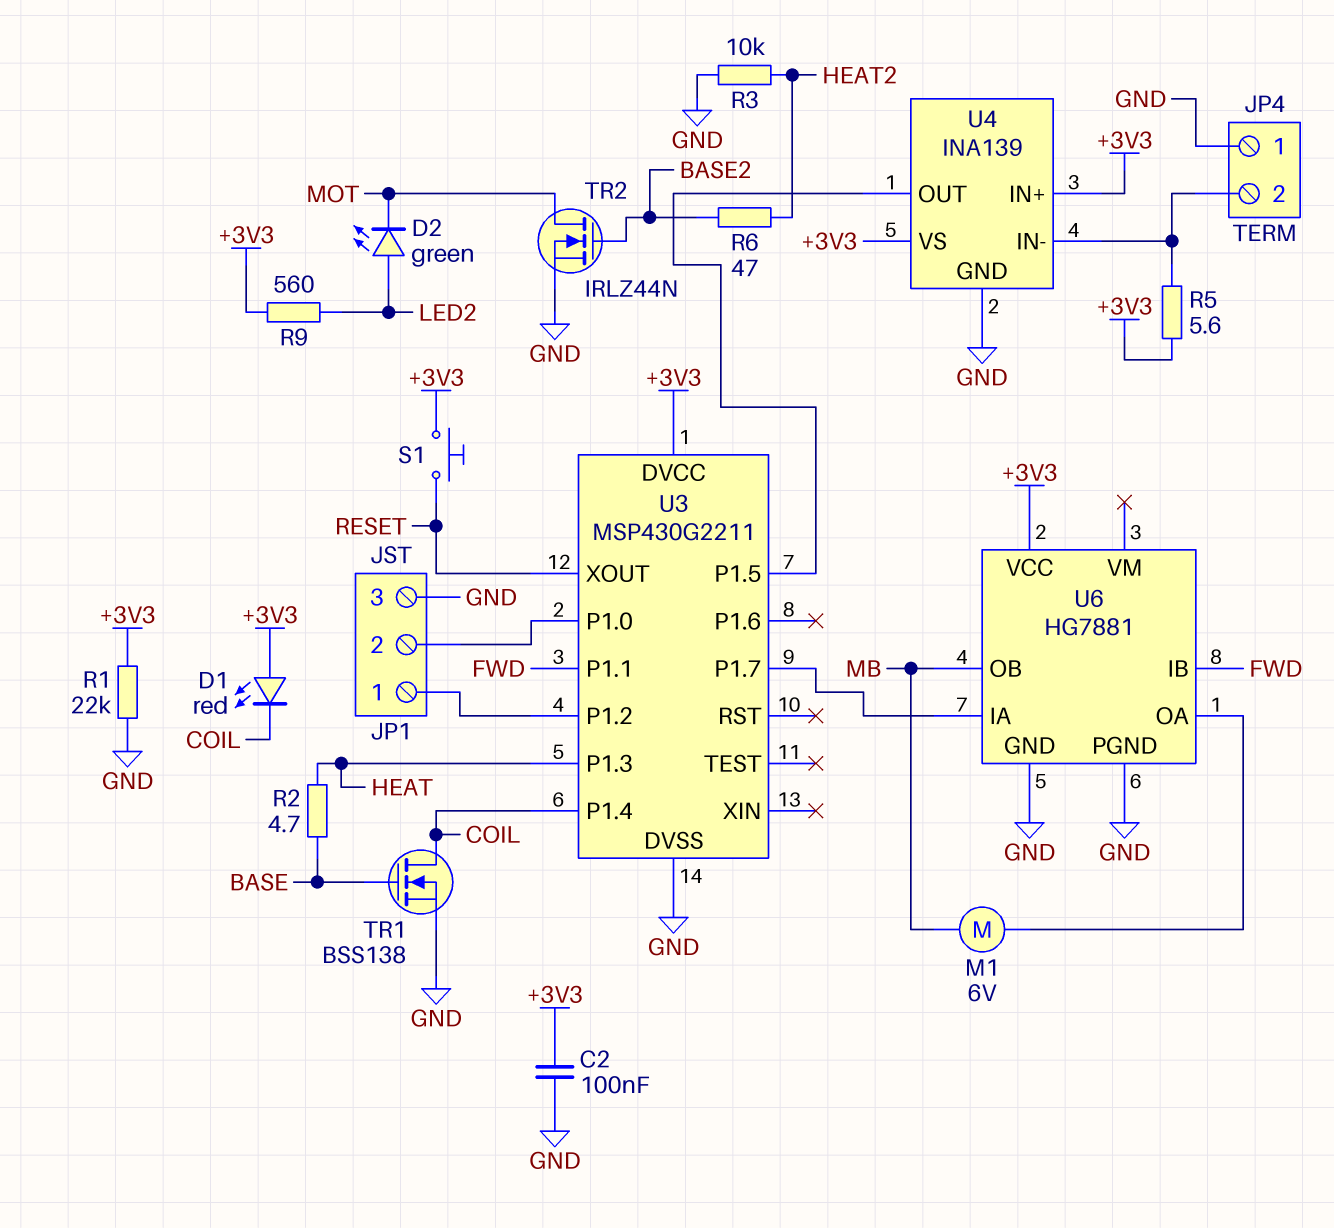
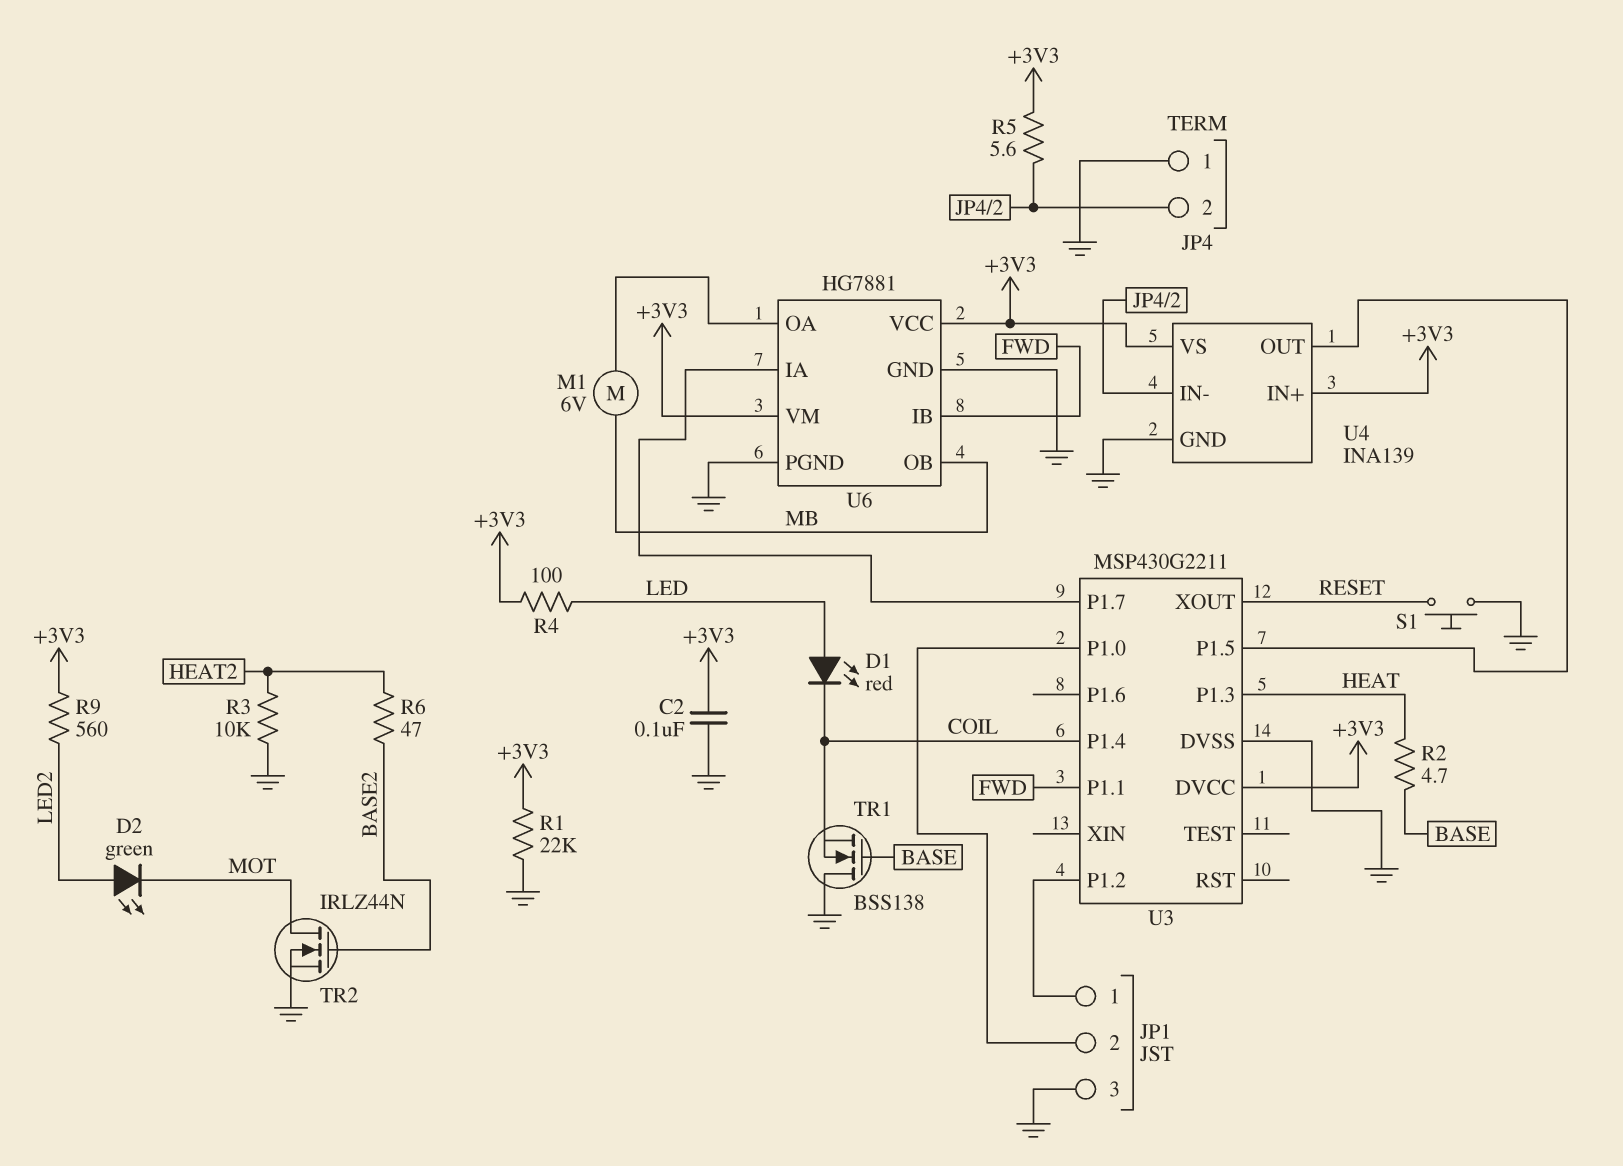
D1: LED red (A +3V3, K COIL) -> LED red (A LED, K COIL)
R4: none -> 100 (+3V3, LED)
S1: button (+3V3, RESET) -> button (GND, RESET)
TR1: NMOS BSS138 (G BASE, D COIL, S GND) -> NMOS BSS138 (G BASE, D GND, S COIL)
U6 pin VM: none -> +3V3

